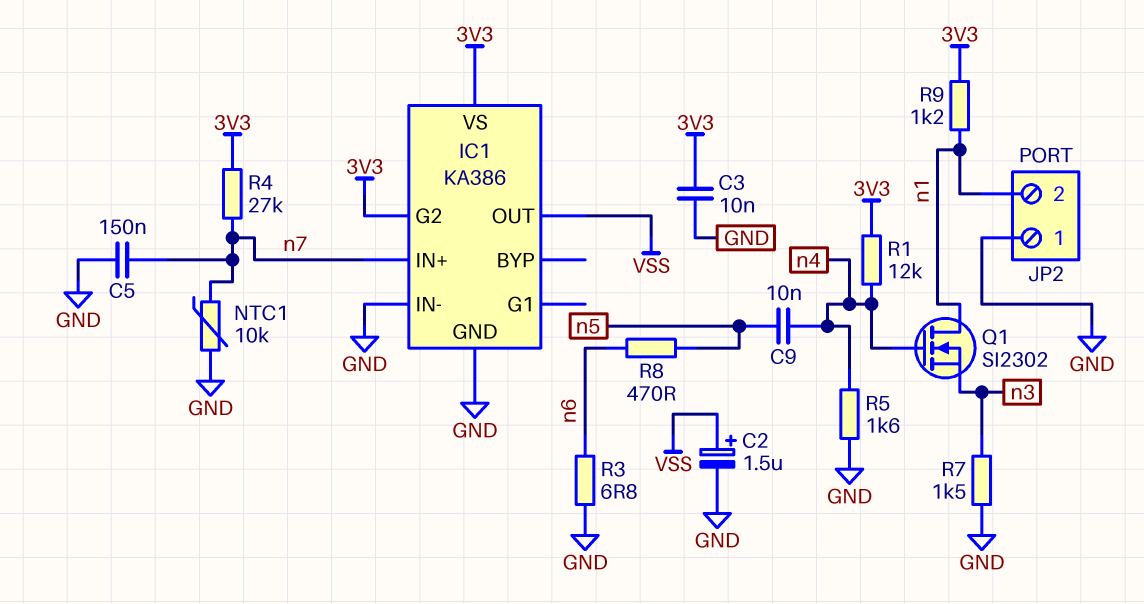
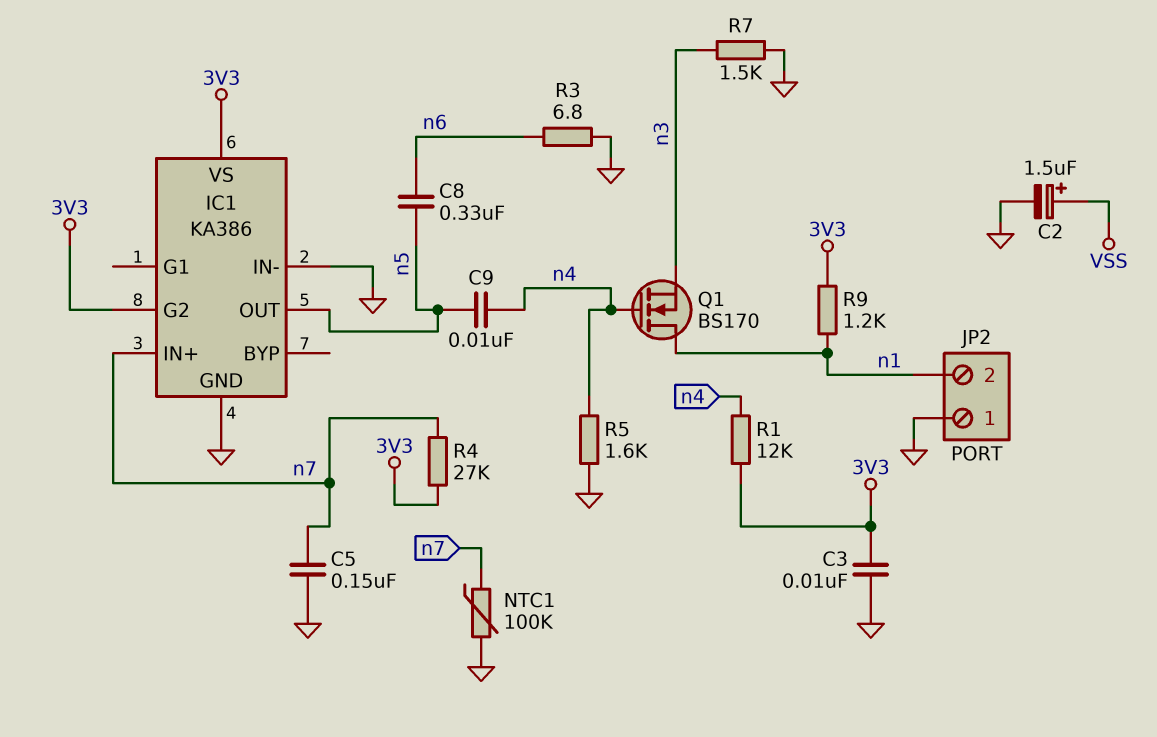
C8: none -> 330nF (n5, n6)
IC1 pin OUT: VSS -> n5
NTC1: 10k (GND, n7) -> 100k (GND, n7)
Q1: NMOS SI2302 (G n4, D n1, S n3) -> NMOS BS170 (G n4, D n1, S n3)
R8: 470 (n5, n6) -> none

